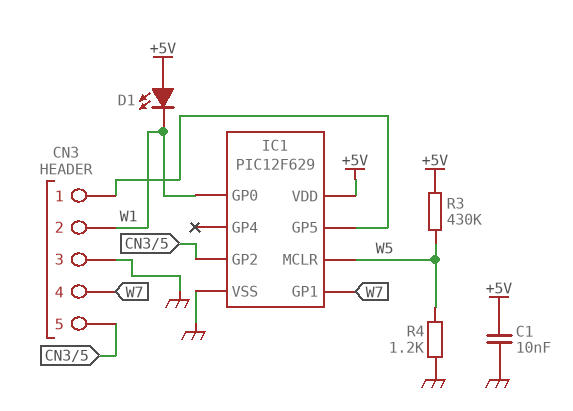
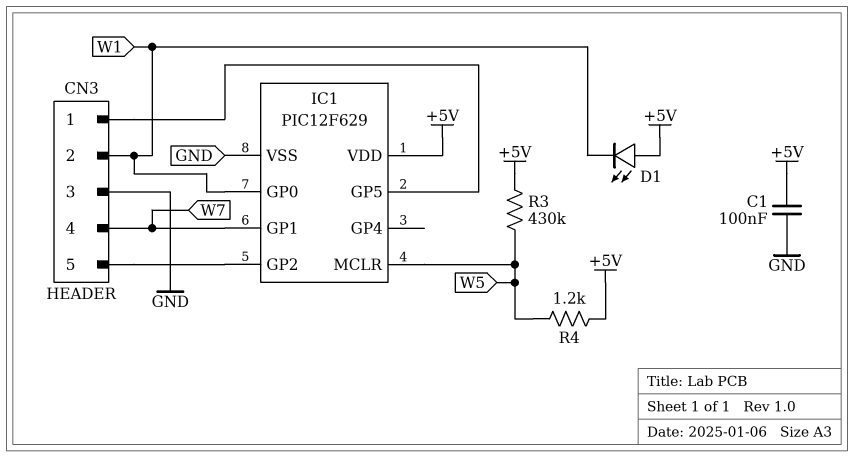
C1: 10nF (+5V, GND) -> 100nF (+5V, GND)
R4: 1.2k (GND, W5) -> 1.2k (+5V, W5)

